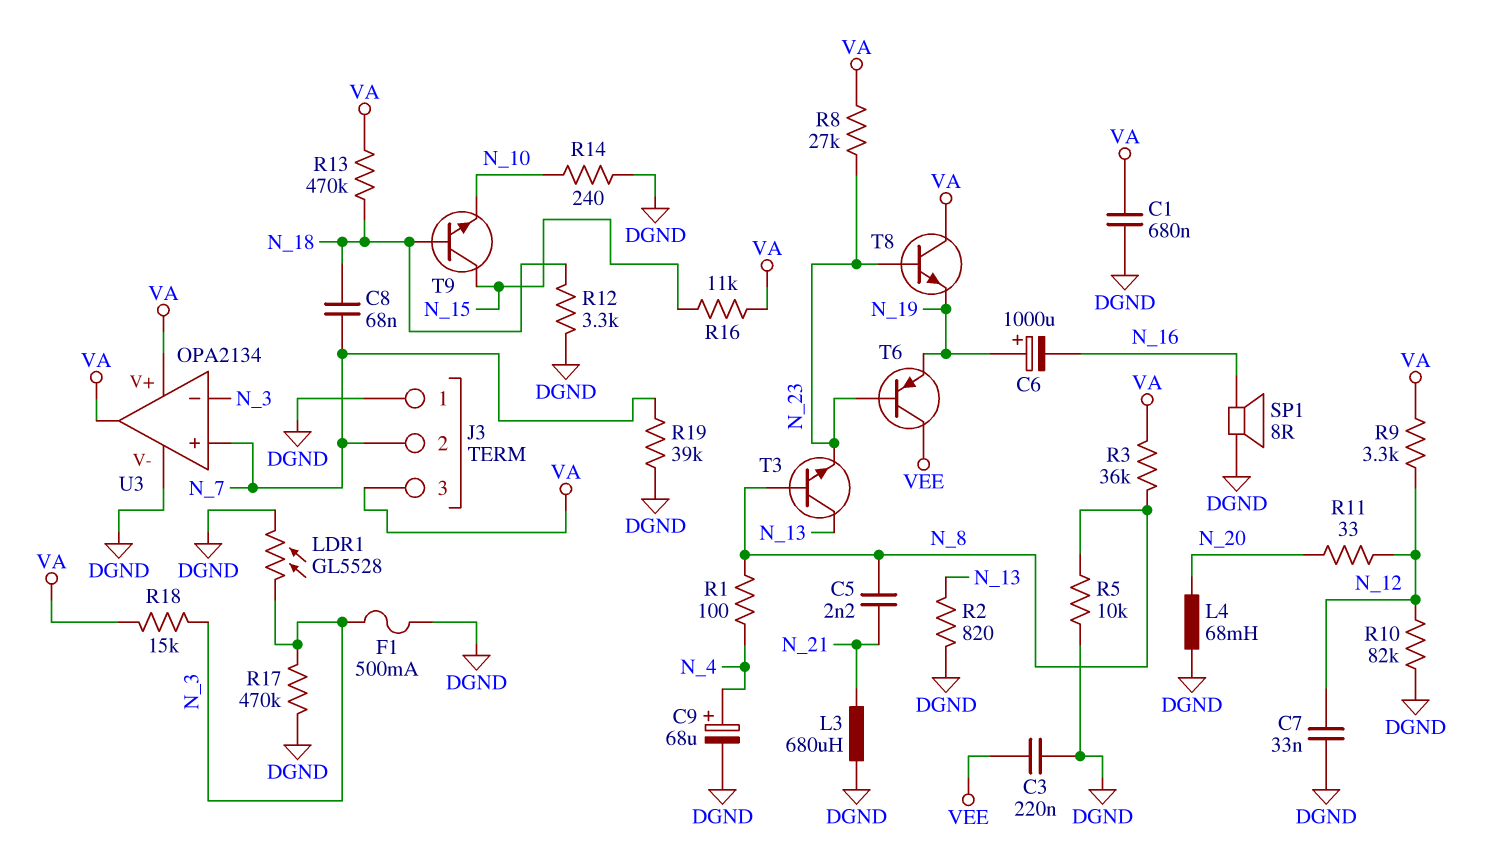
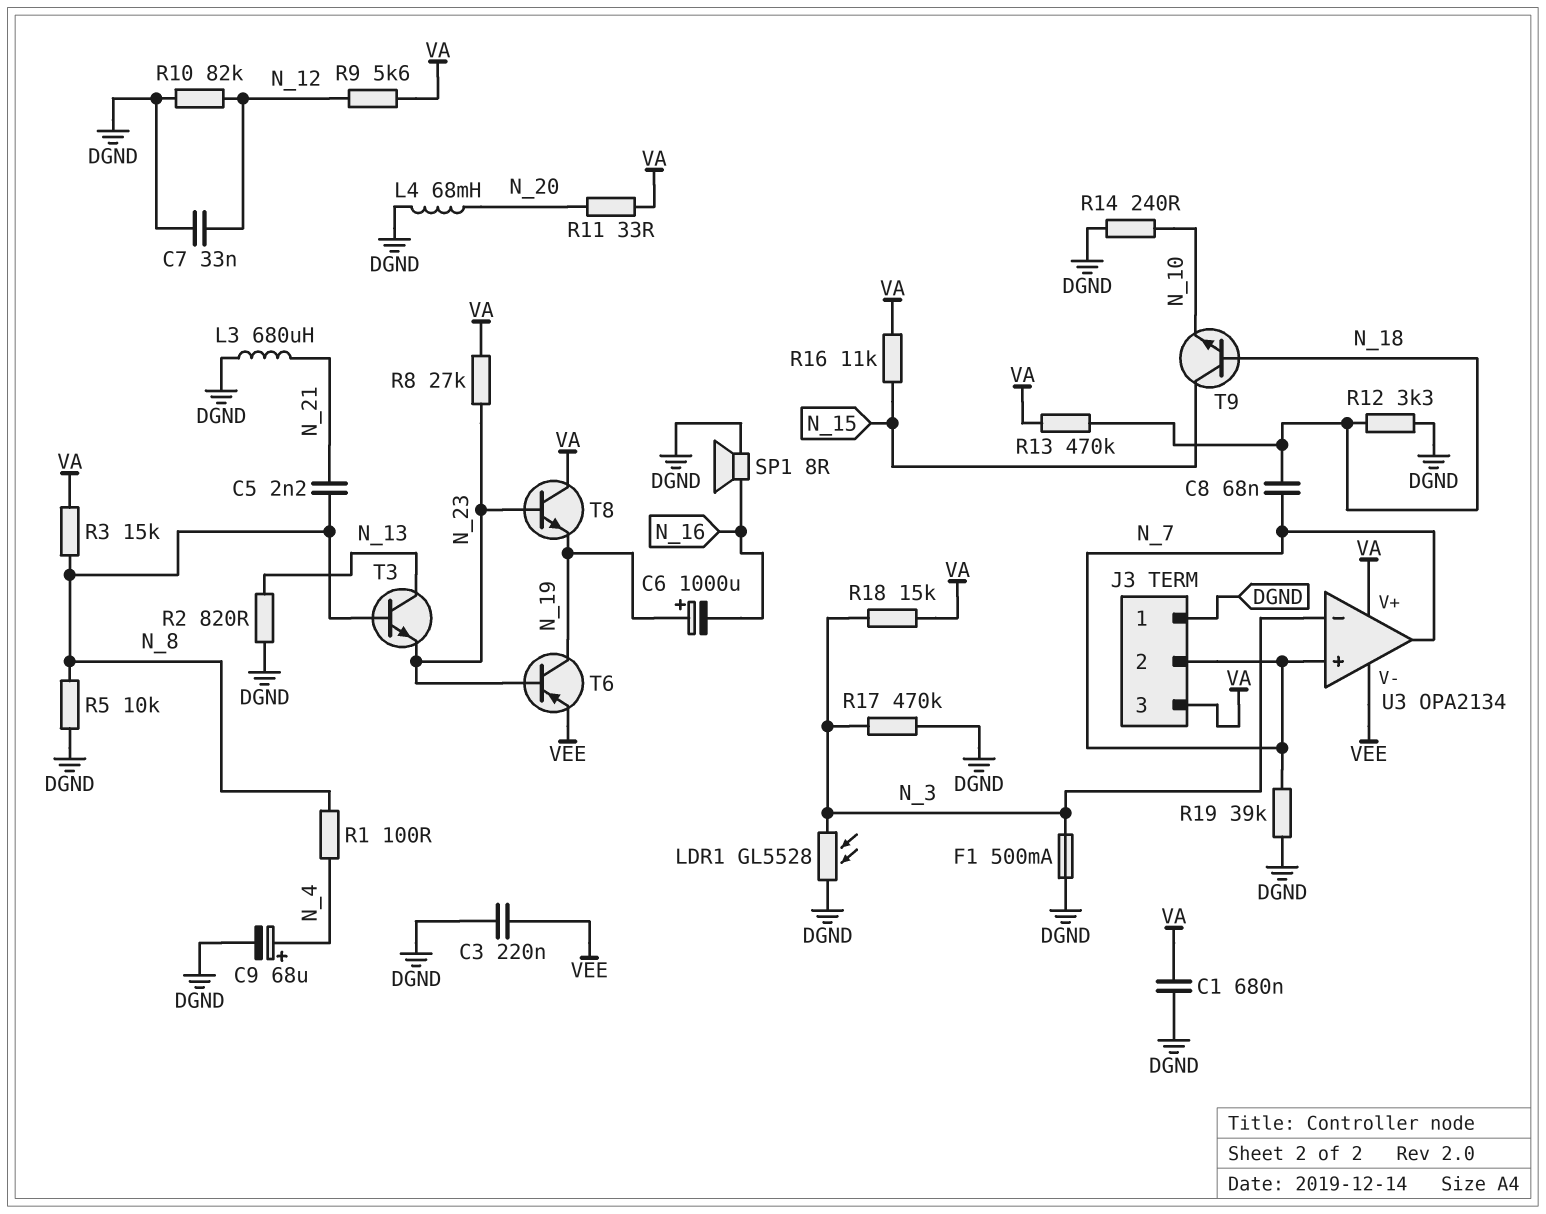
R3: 36k (N_8, VA) -> 15k (N_8, VA)
R9: 3.3k (N_12, VA) -> 5.6k (N_12, VA)
R11: 33 (N_12, N_20) -> 33 (N_20, VA)
T6: PNP (B N_23, C VEE, E N_19) -> PNP (B N_23, C N_19, E VEE)
U3 pin V-: DGND -> VEE
U3 pin out: VA -> N_7

